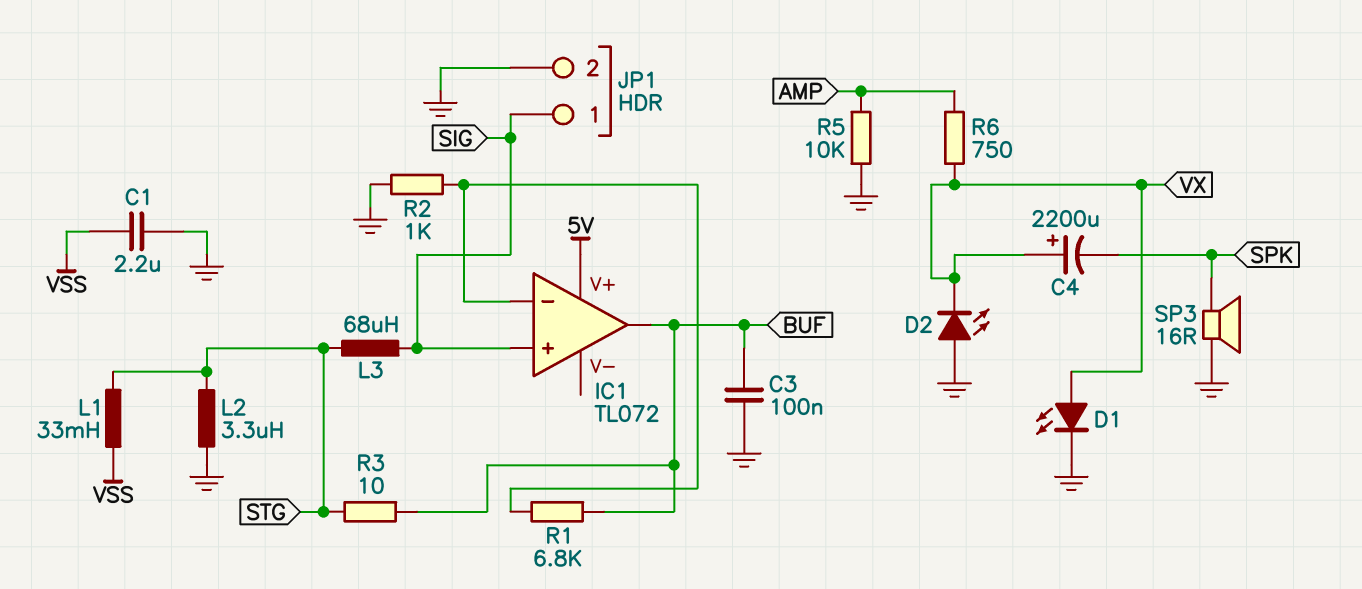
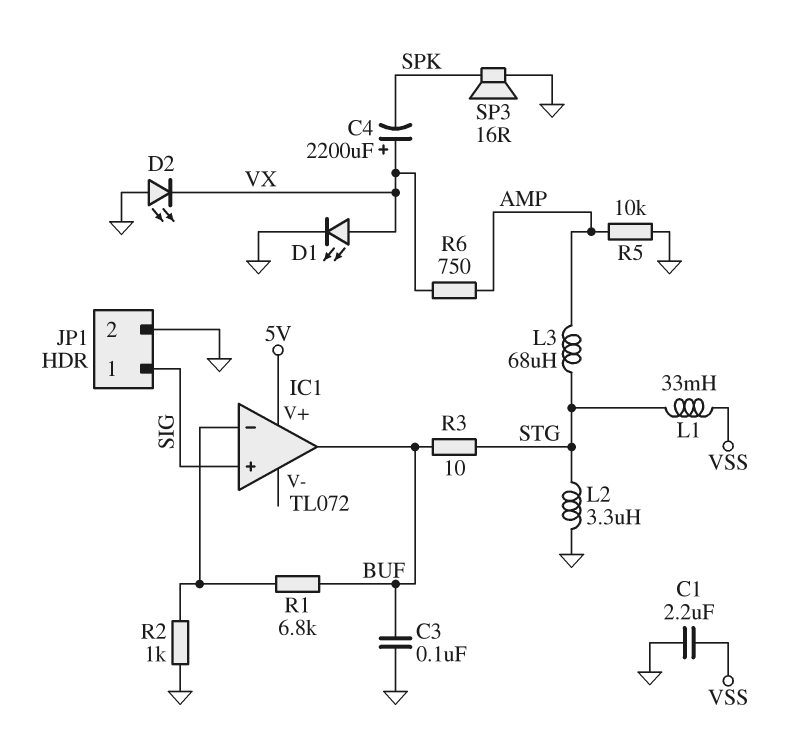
L3: 68uH (SIG, STG) -> 68uH (AMP, STG)

